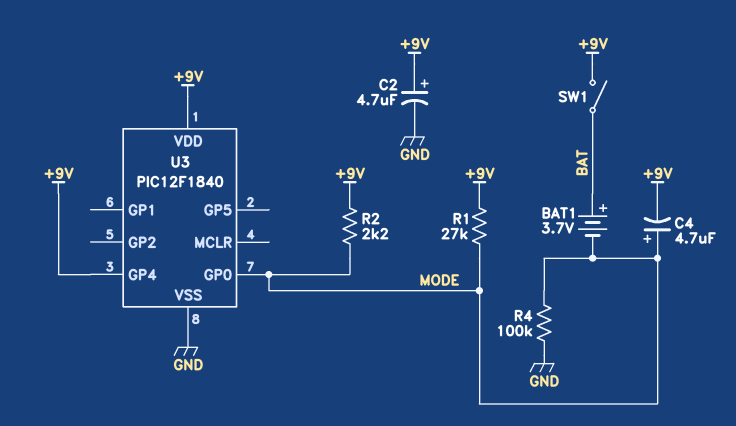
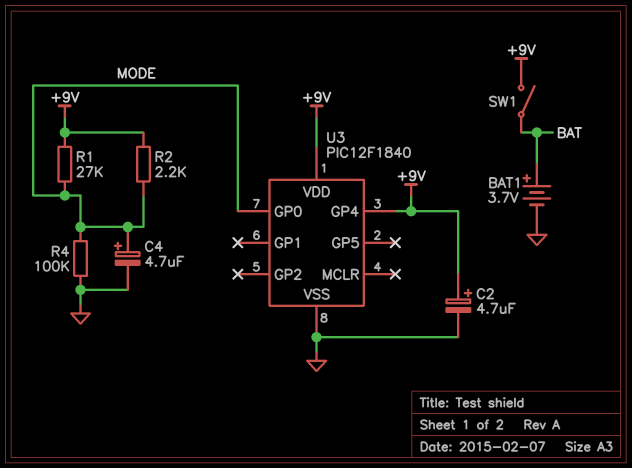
BAT1: 3.7V (plus BAT, minus MODE) -> 3.7V (plus BAT, minus GND)
C4: 4.7uF (plus MODE, minus +9V) -> 4.7uF (plus MODE, minus GND)

